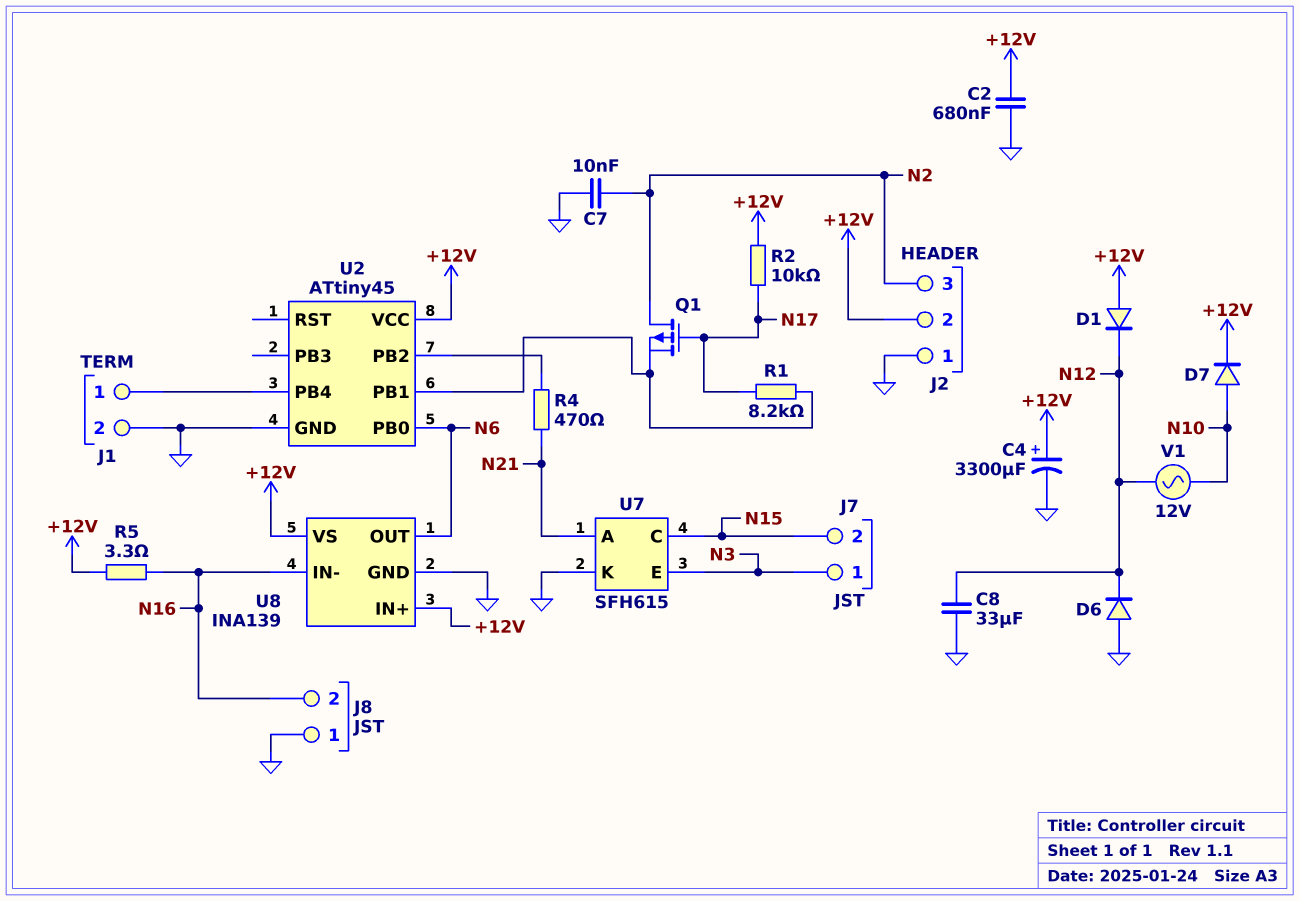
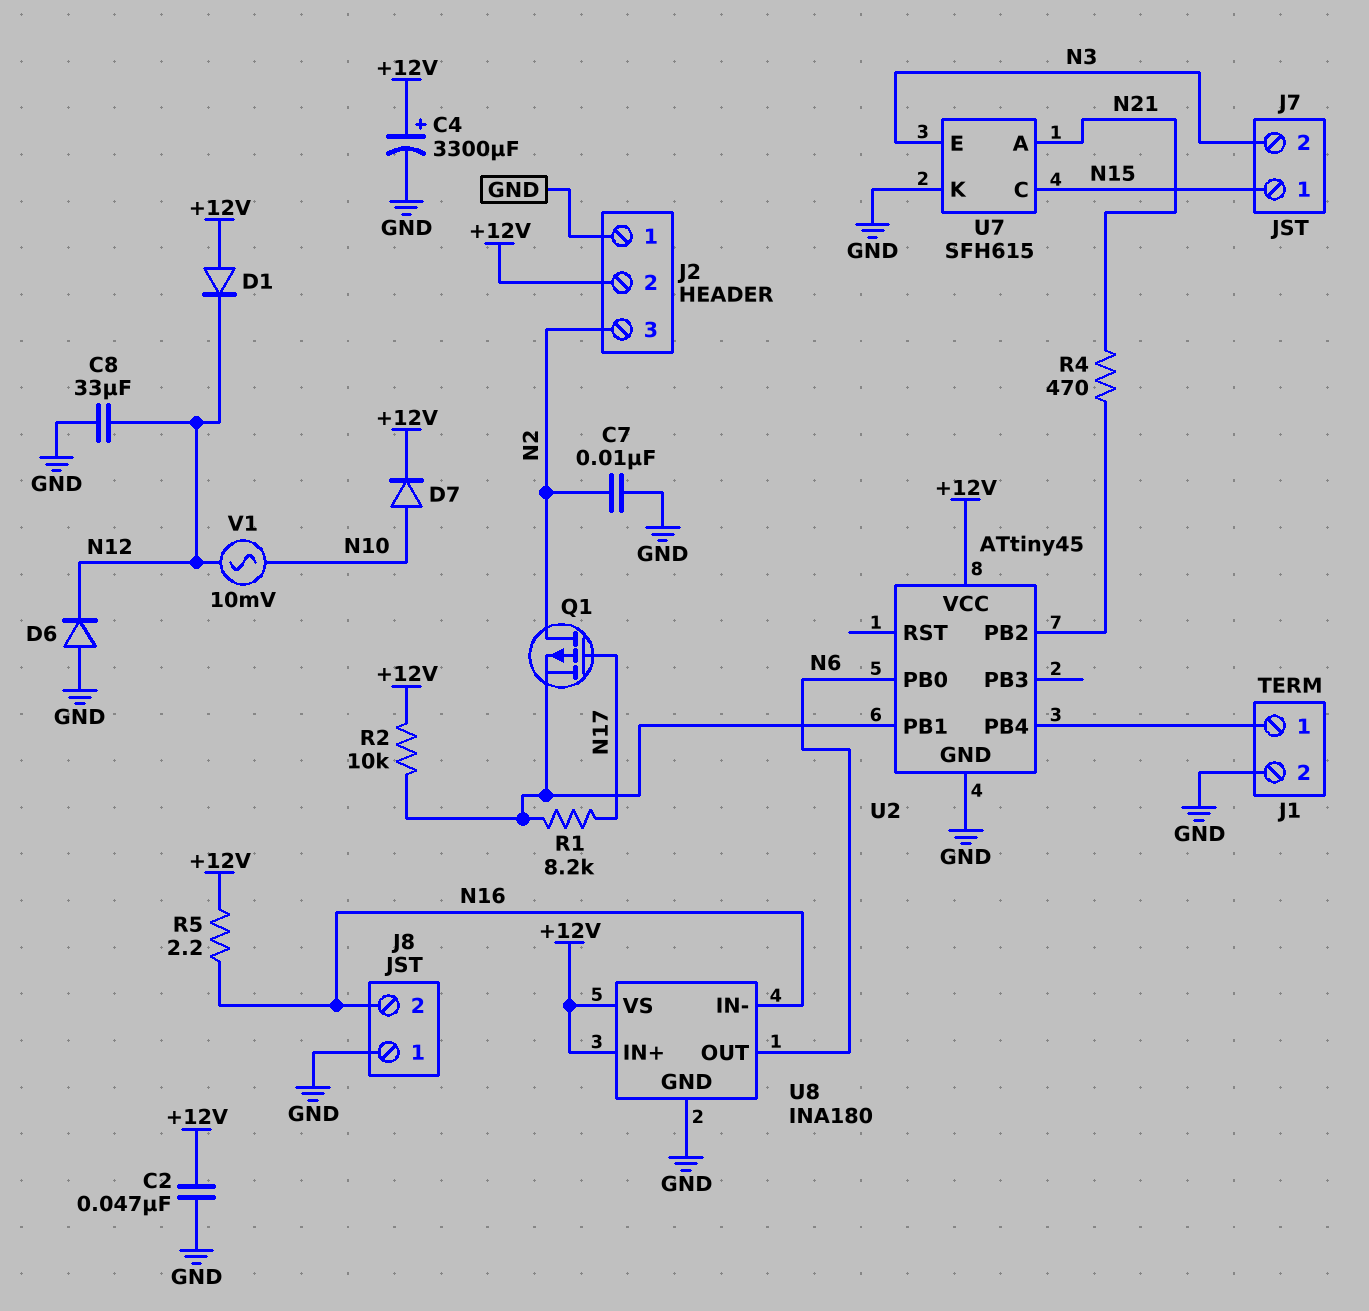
C2: 680nF (+12V, GND) -> 47nF (+12V, GND)
J7 pin 1: N3 -> N15
J7 pin 2: N15 -> N3
R2: 10k (+12V, N17) -> 10k (+12V, U2/PB1)
R5: 3.3 (+12V, N16) -> 2.2 (+12V, N16)
U8: INA139 -> INA180
V1: AC 12V (N10, N12) -> AC 10mV (N10, N12)

